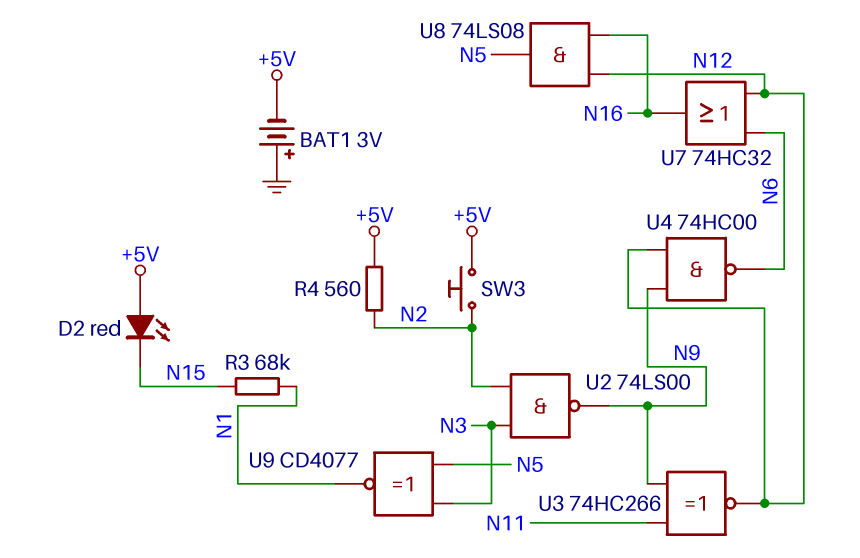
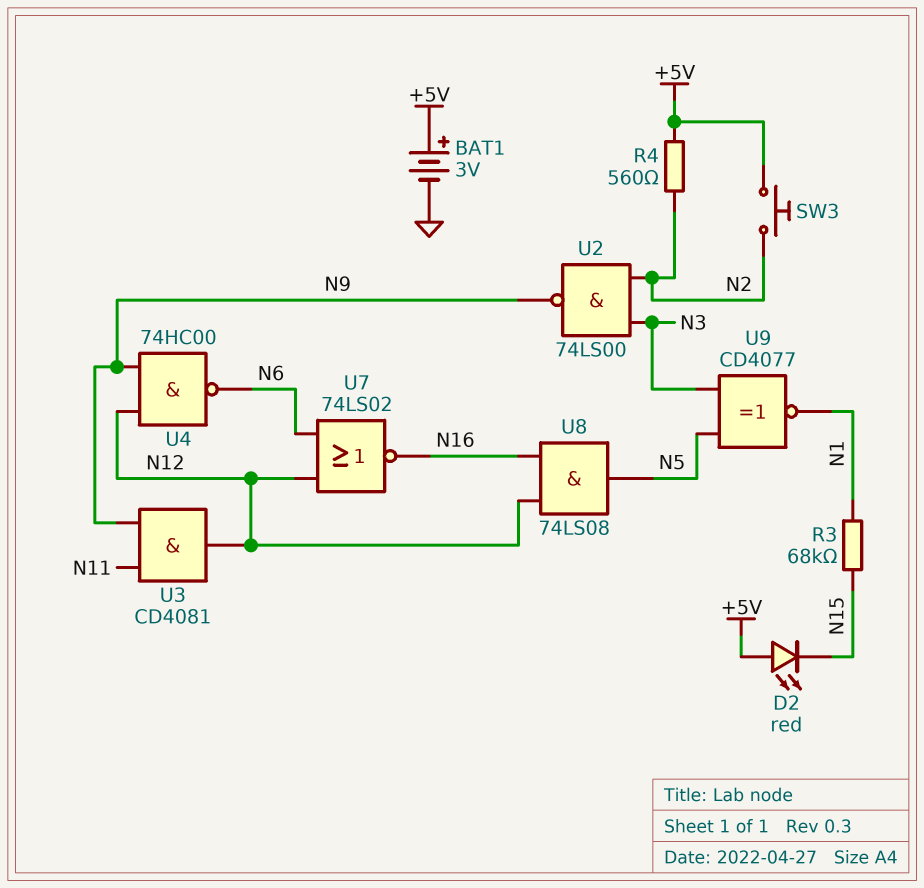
BAT1: 3V (plus GND, minus +5V) -> 3V (plus +5V, minus GND)
U3: XNOR 74HC266 (in N9, in N11, out N12) -> AND CD4081 (in N9, in N11, out N12)
U7: OR 74HC32 (in N6, in N12, out N16) -> NOR 74LS02 (in N6, in N12, out N16)

